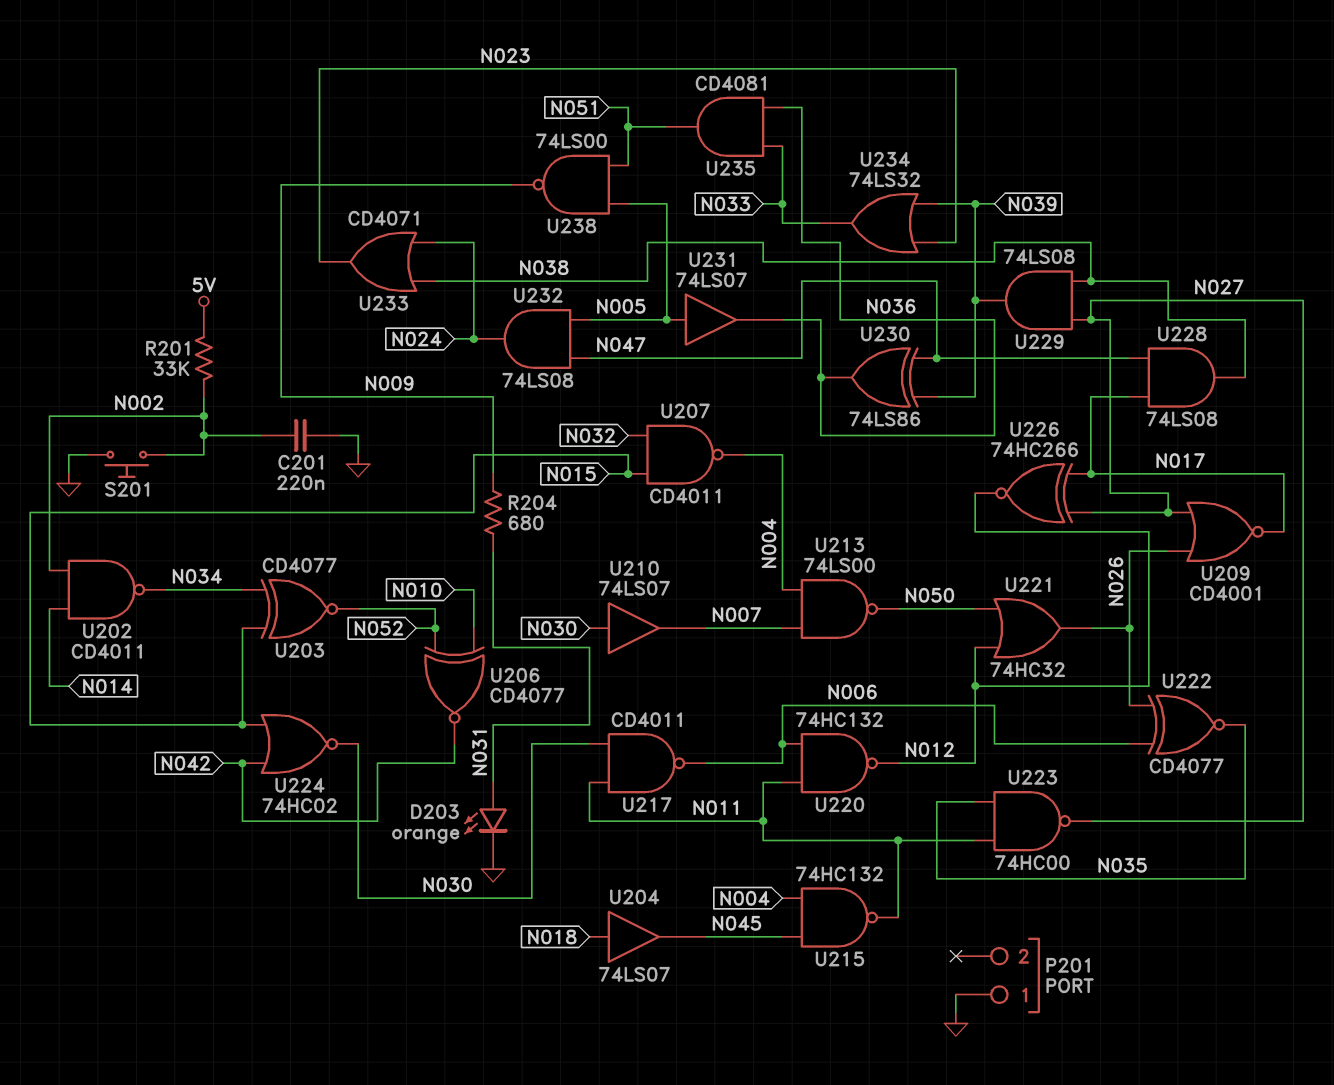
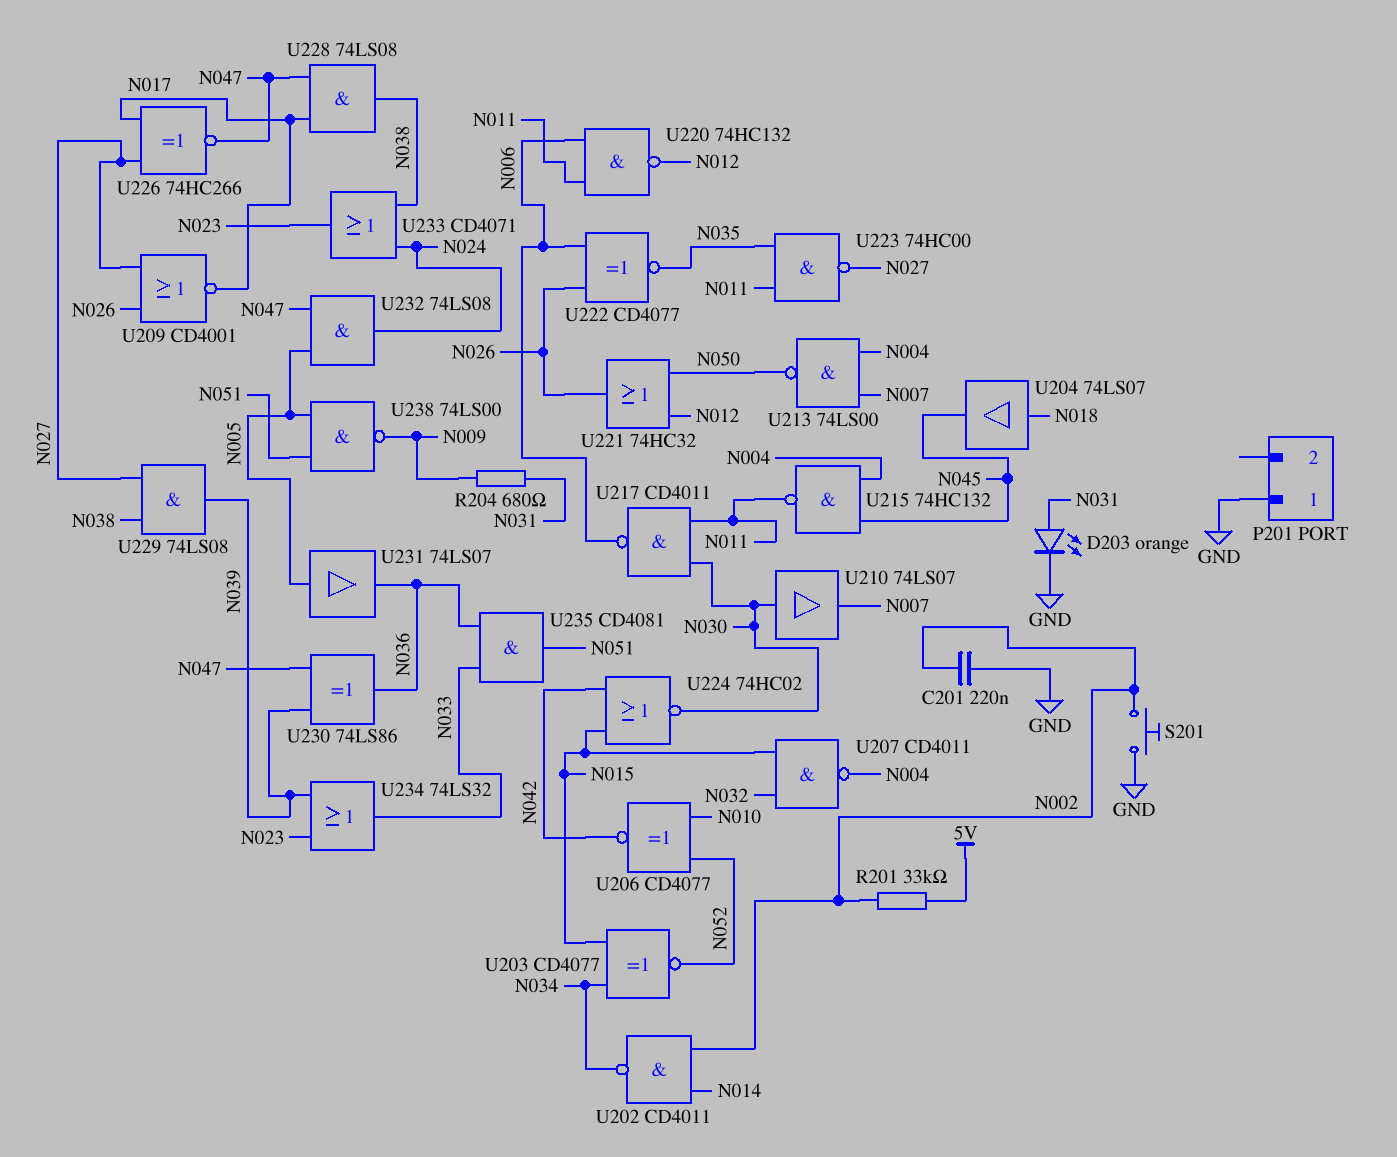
U226: XNOR 74HC266 (in N017, in N027, out N012) -> XNOR 74HC266 (in N017, in N027, out N047)

